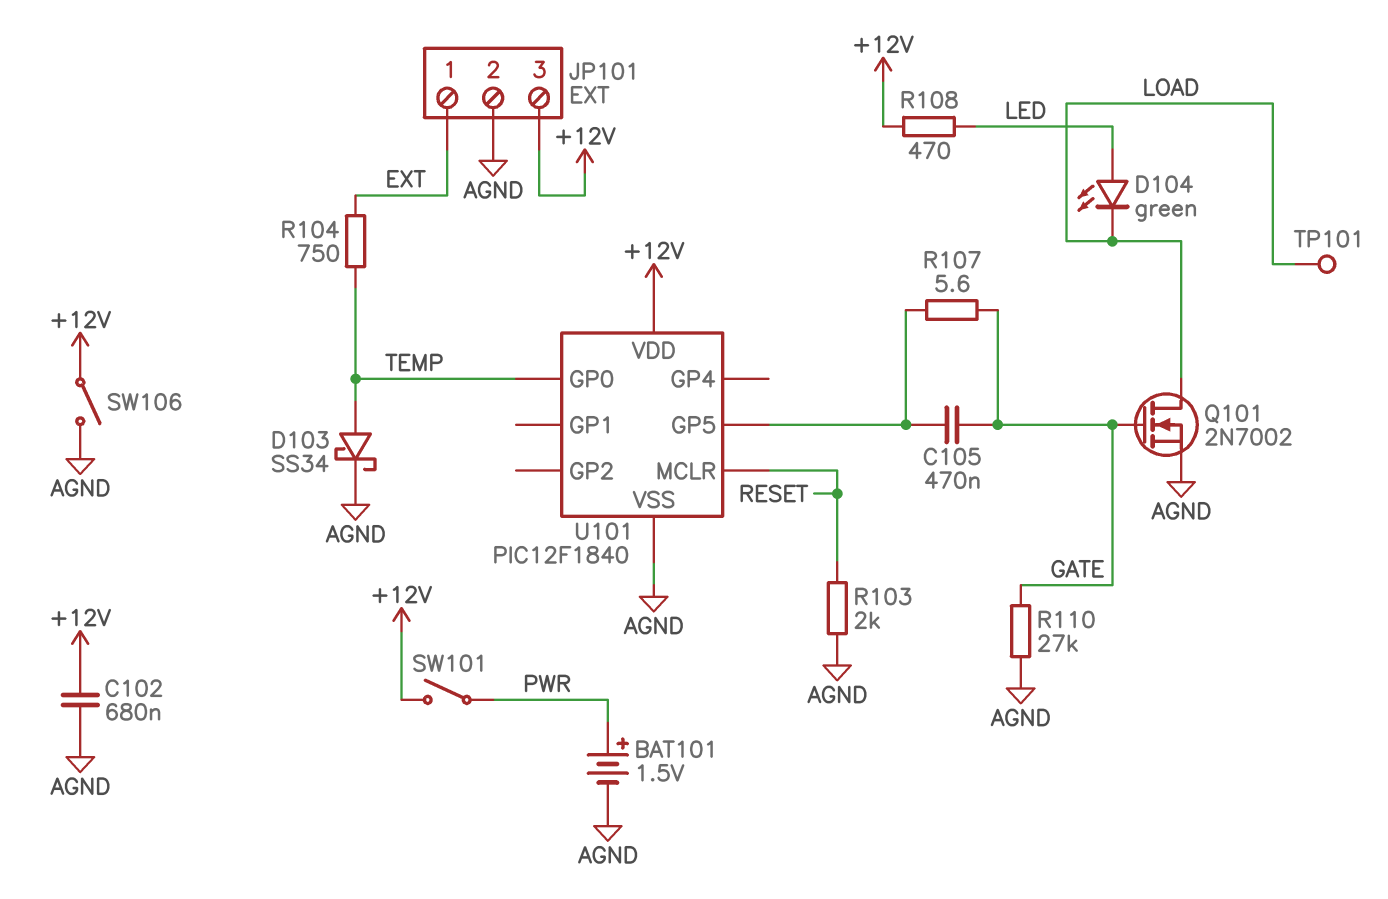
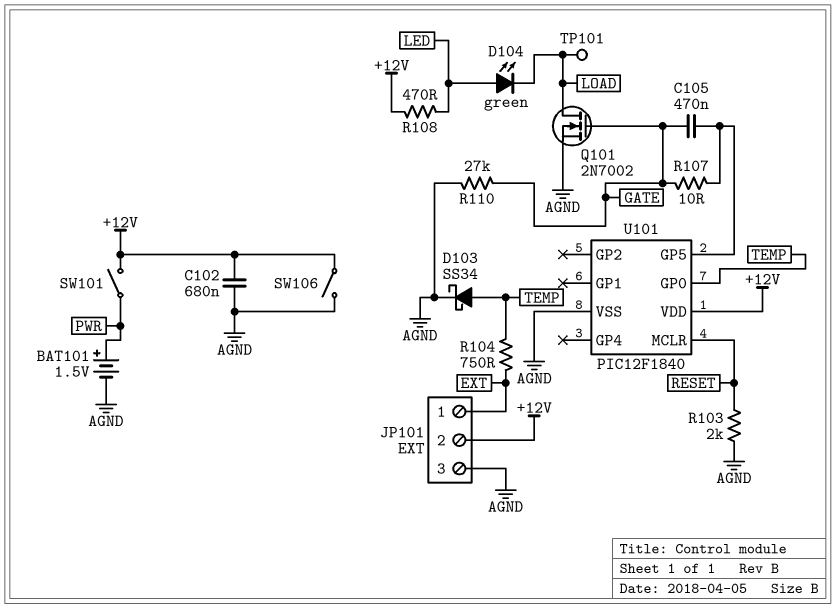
JP101 pin 2: AGND -> +12V
JP101 pin 3: +12V -> AGND
R107: 5.6 (GATE, U101/GP5) -> 10 (GATE, U101/GP5)

